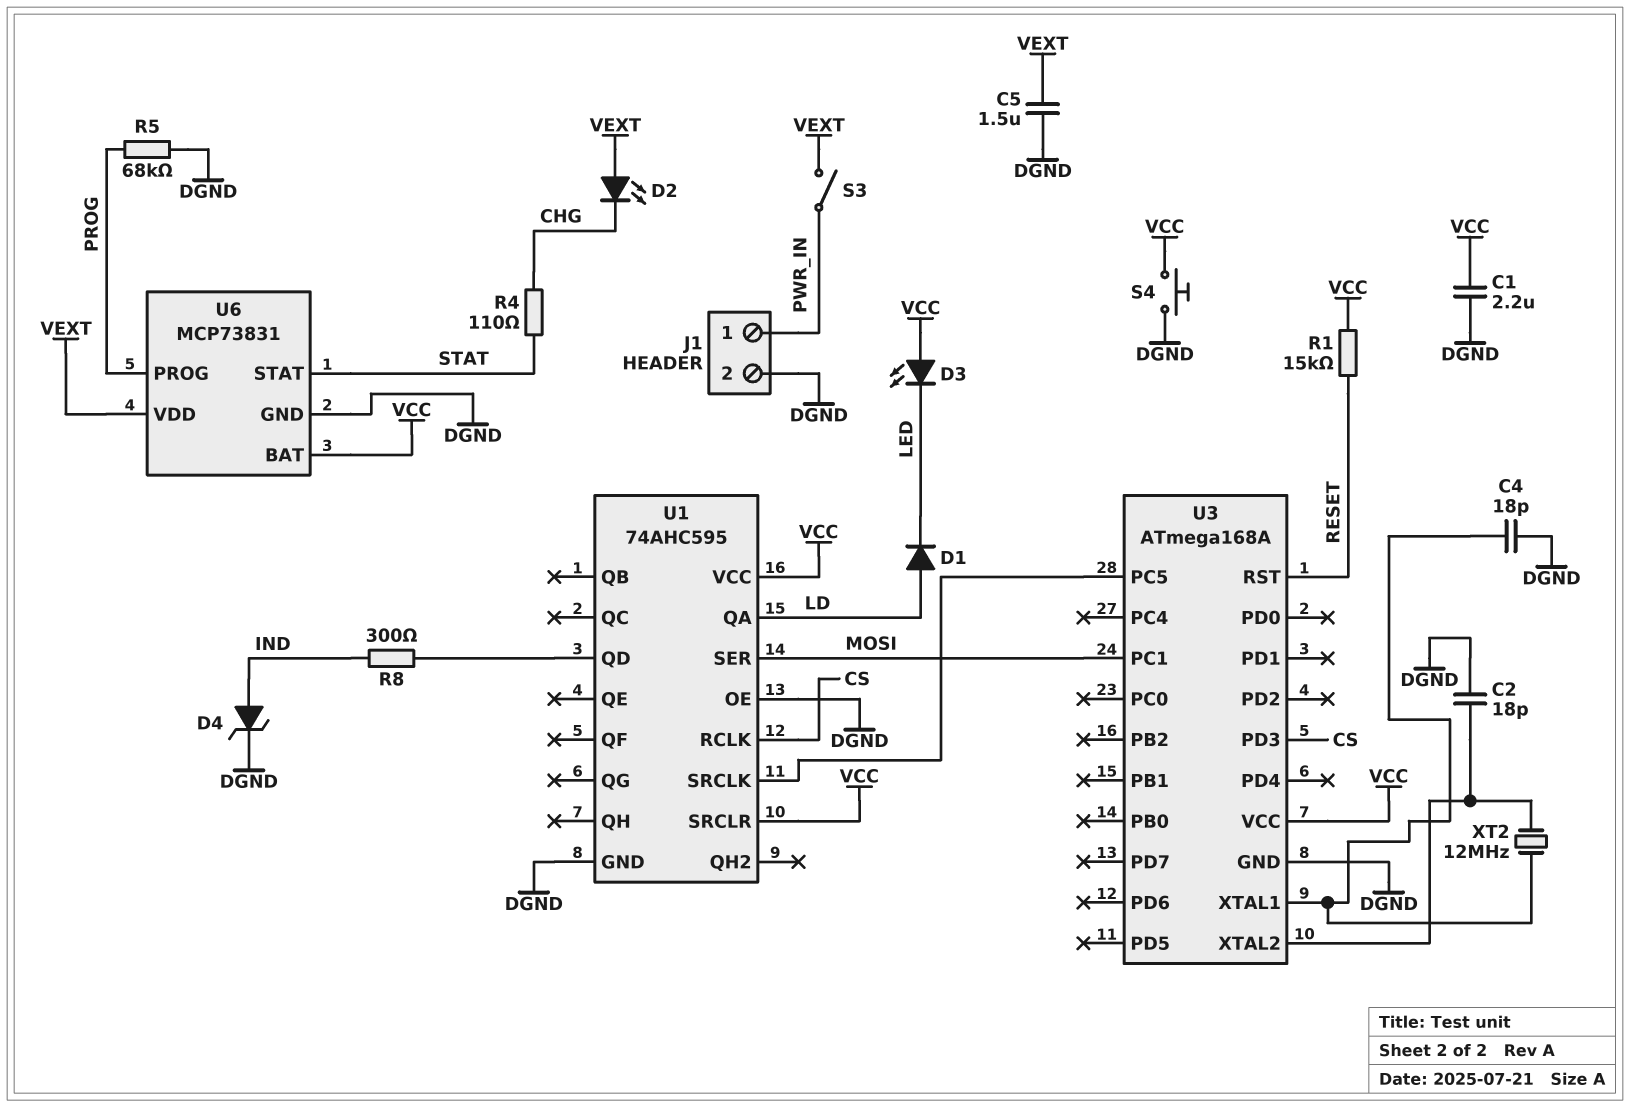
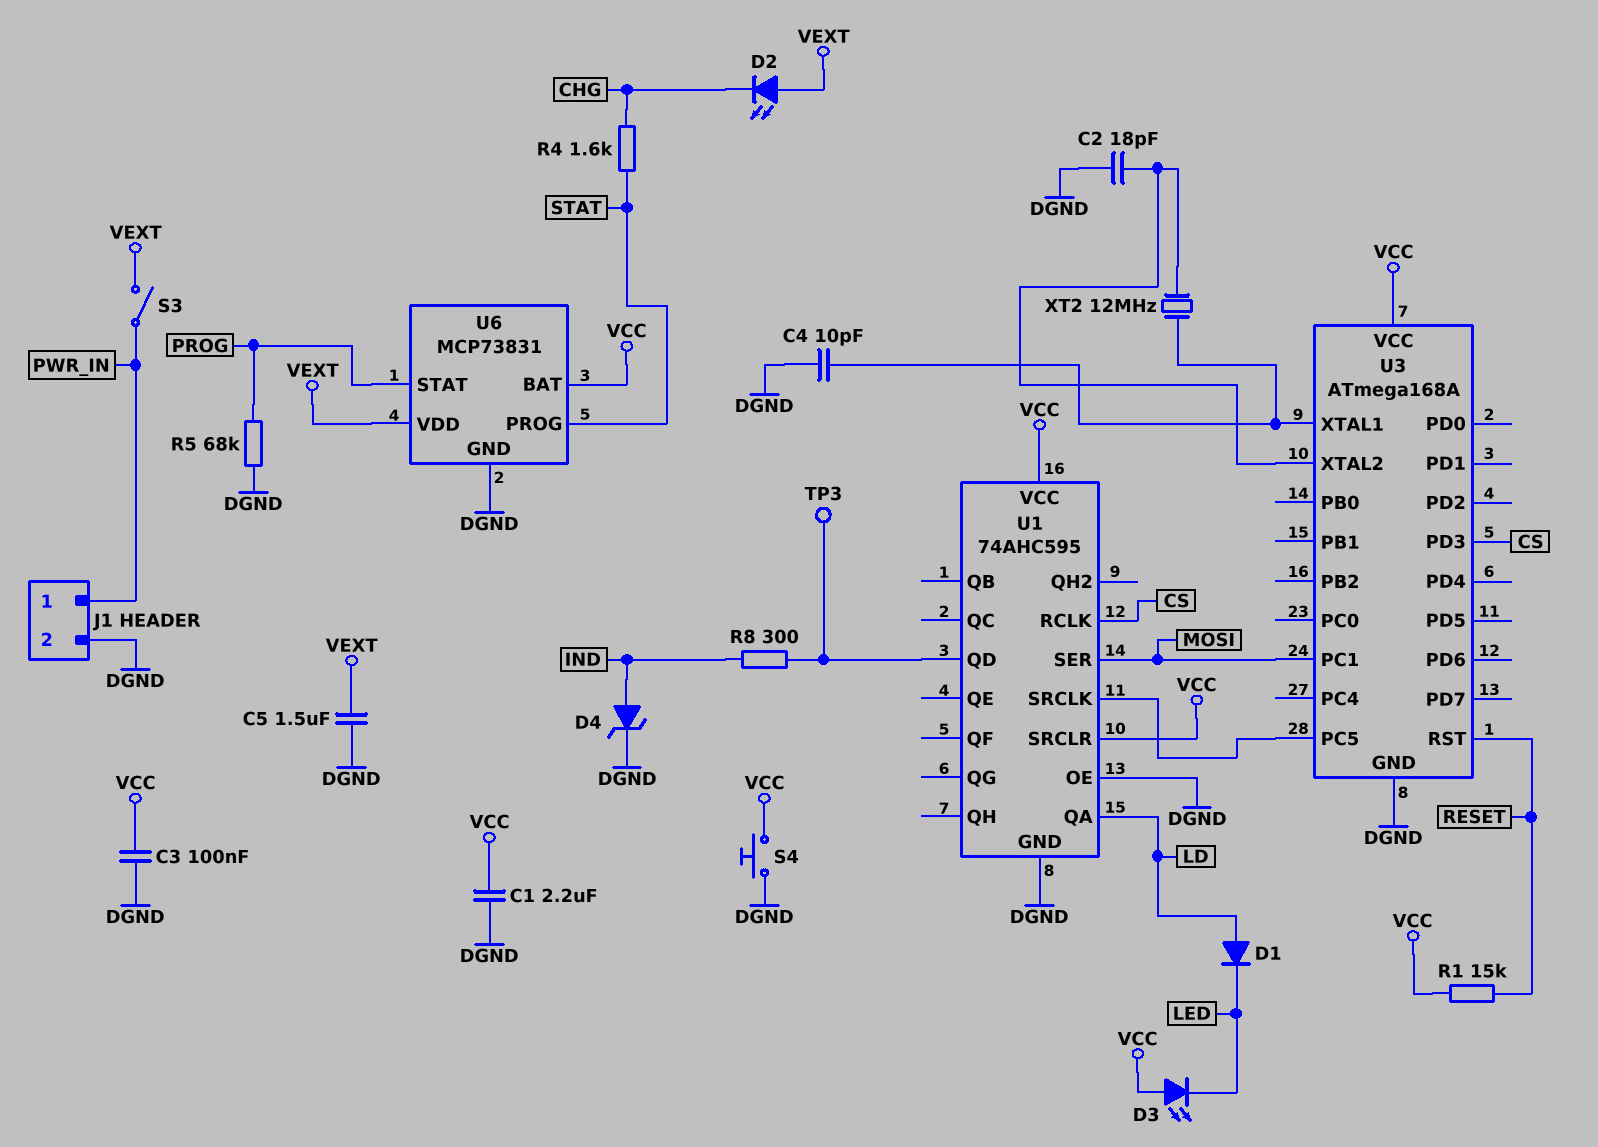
C3: none -> 100nF (DGND, VCC)
C4: 18pF (DGND, U3/XTAL1) -> 10pF (DGND, U3/XTAL1)
R4: 110 (CHG, STAT) -> 1.6k (CHG, STAT)
TP3: none -> test point (U1/QD)
U6 pin PROG: PROG -> STAT
U6 pin STAT: STAT -> PROG

